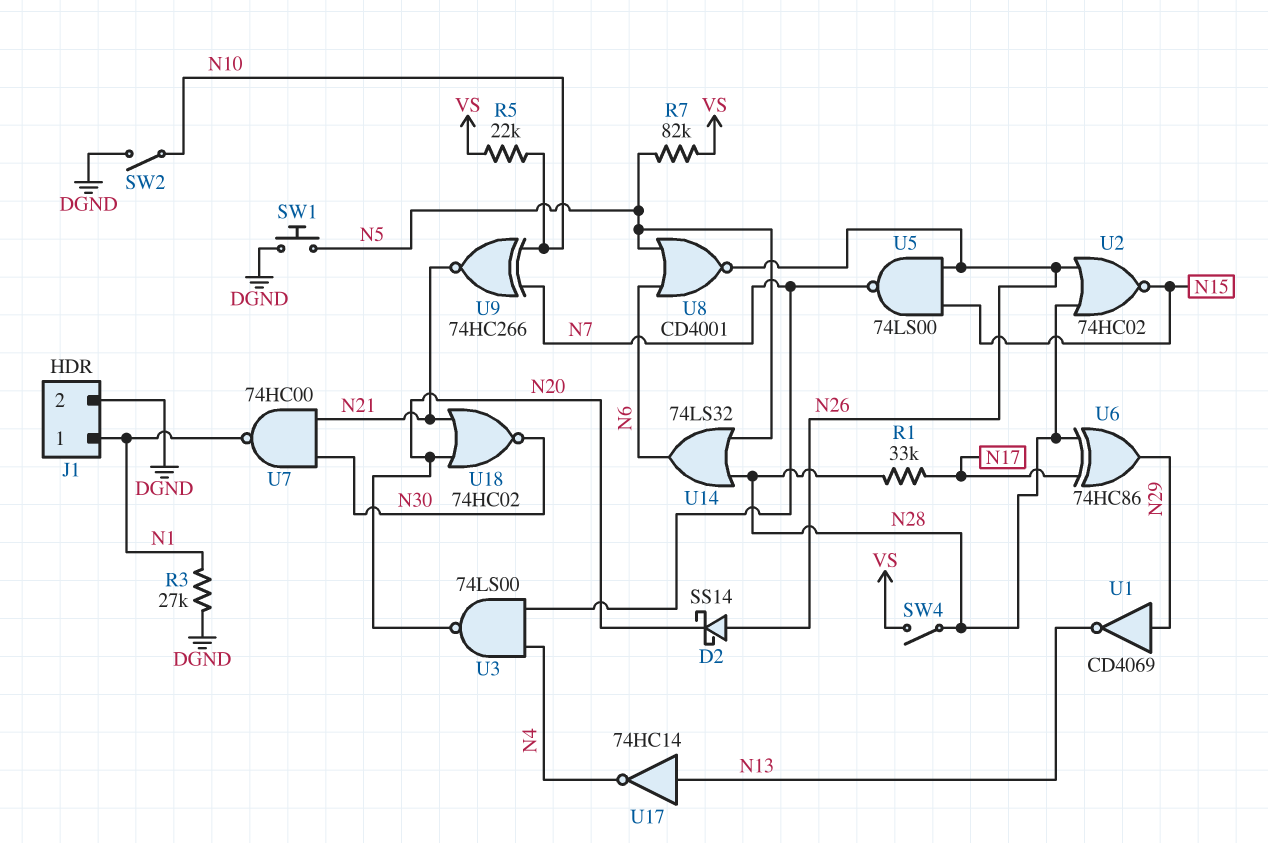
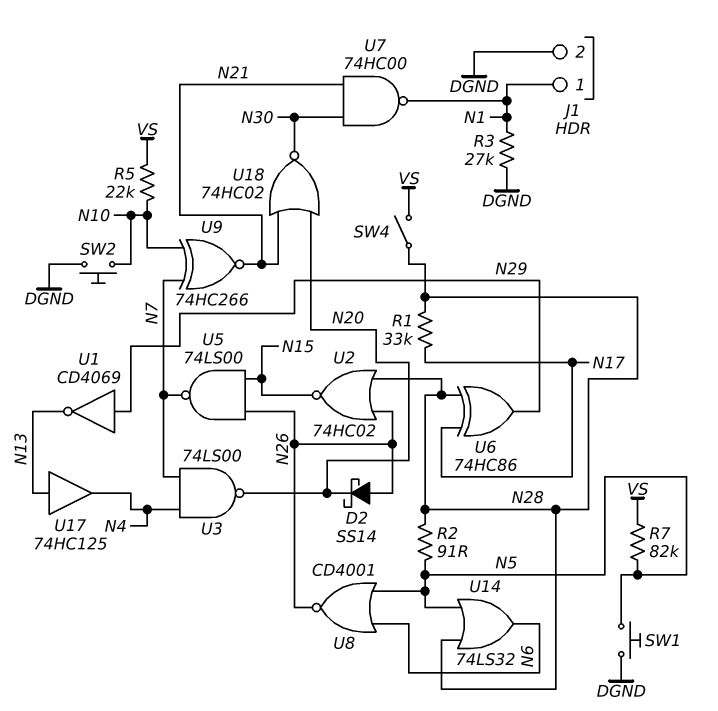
R2: none -> 91 (N5, N28)
SW2: switch (DGND, N10) -> button (DGND, N10)
U17: NOT 74HC14 (in N13, out N4) -> buffer 74HC125 (in N13, out N4)

